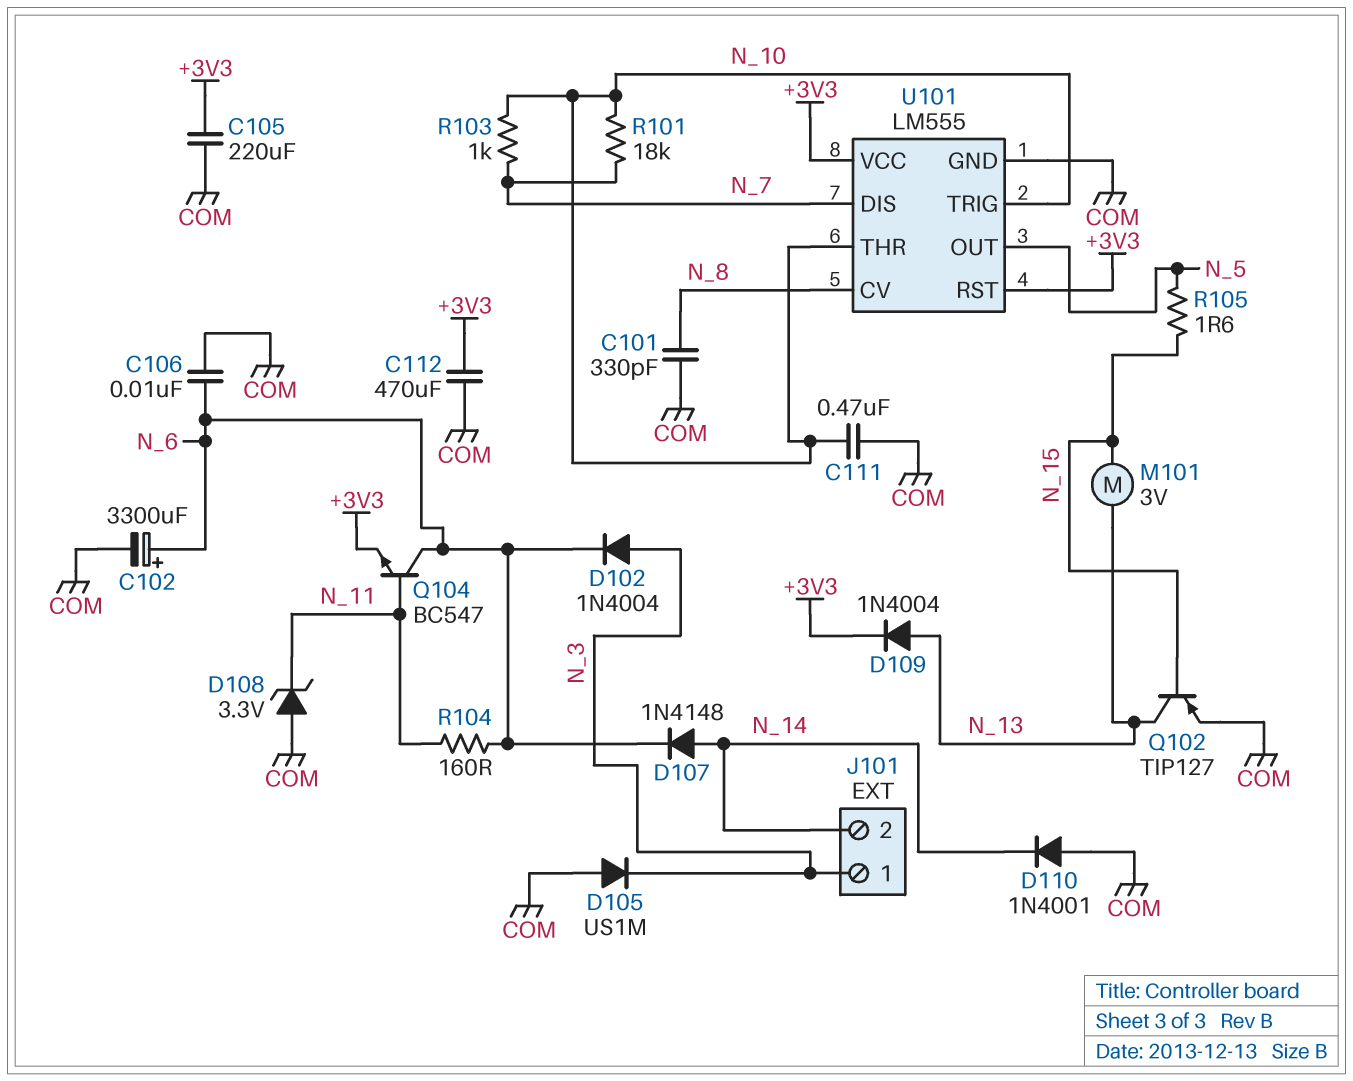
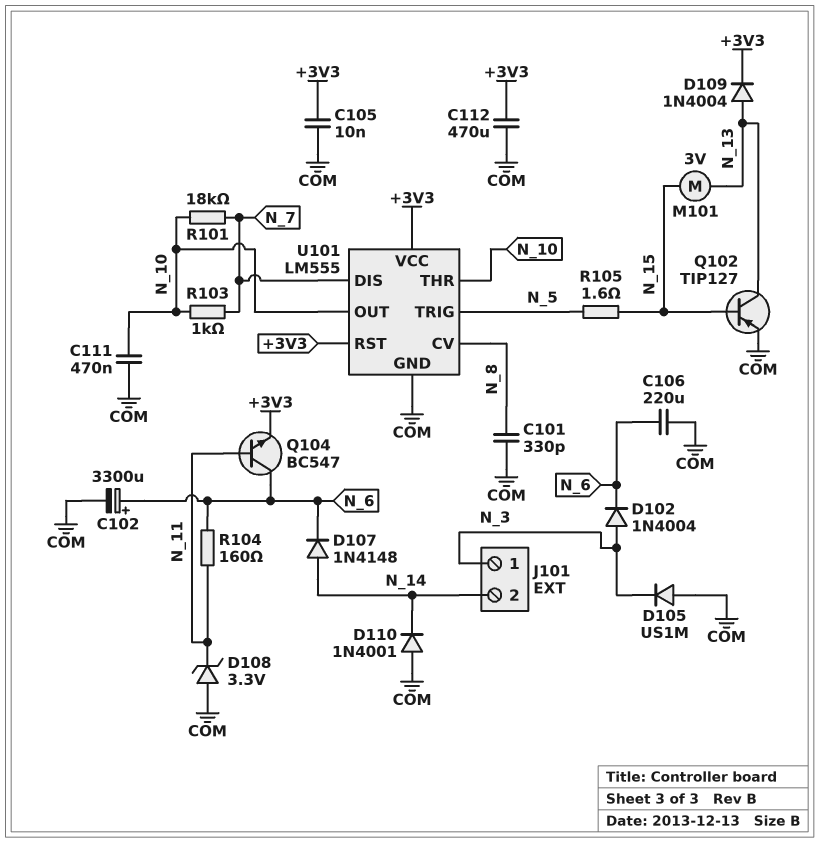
C105: 220uF (+3V3, COM) -> 10nF (+3V3, COM)
C106: 10nF (COM, N_6) -> 220uF (COM, N_6)
U101 pin OUT: N_5 -> N_10
U101 pin TRIG: N_10 -> N_5

